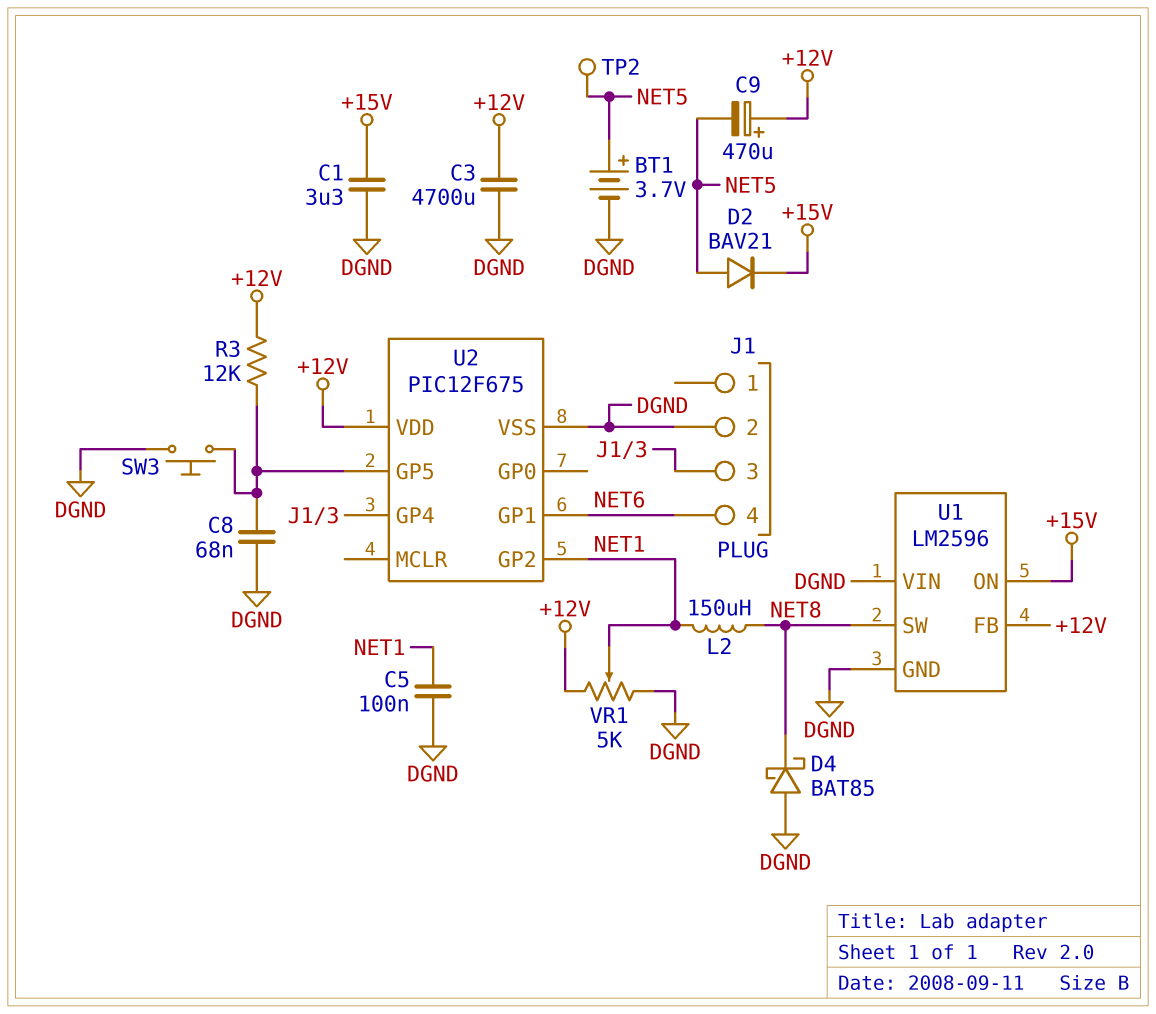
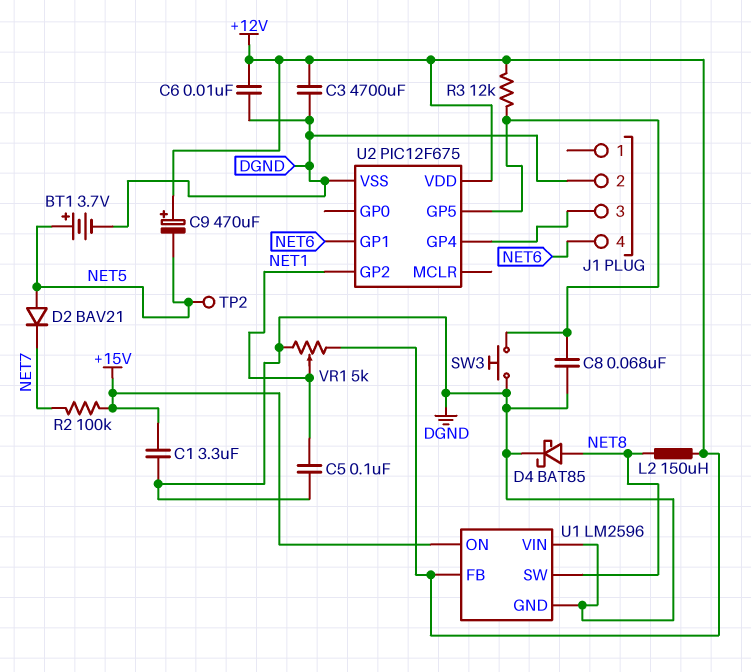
C6: none -> 10nF (+12V, DGND)
D2: diode BAV21 (A NET5, K +15V) -> diode BAV21 (A NET5, K NET7)
D4: schottky BAT85 (A DGND, K NET8) -> schottky BAT85 (A NET8, K DGND)
L2: 150uH (NET1, NET8) -> 150uH (+12V, NET8)
R2: none -> 100k (+15V, NET7)

